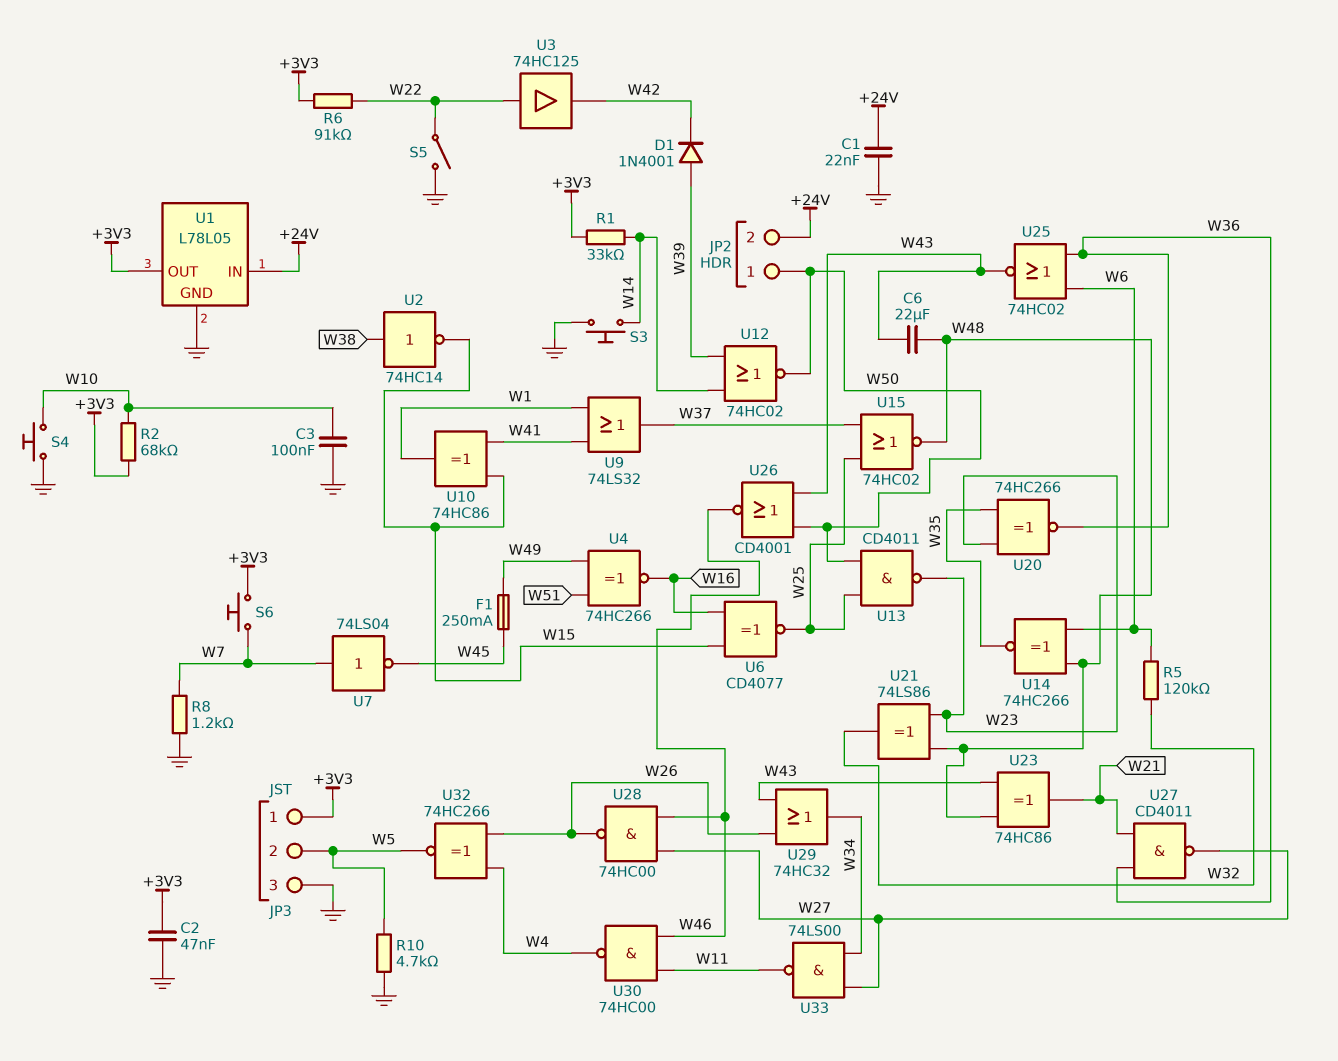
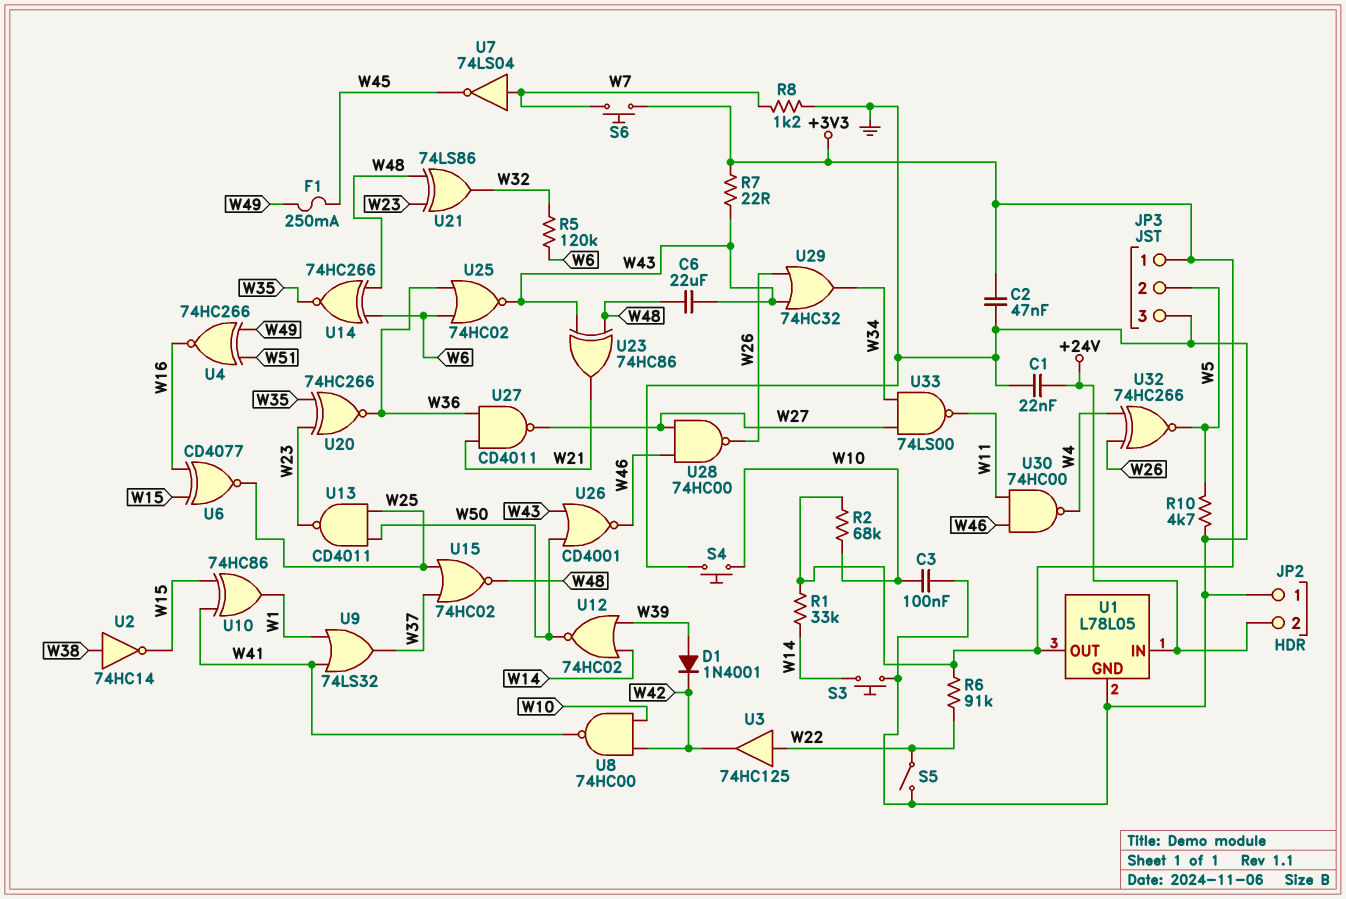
JP2 pin 1: W50 -> GND
R7: none -> 22 (+3V3, W43)
U8: none -> NAND 74HC00 (in W10, in W42, out W41)

